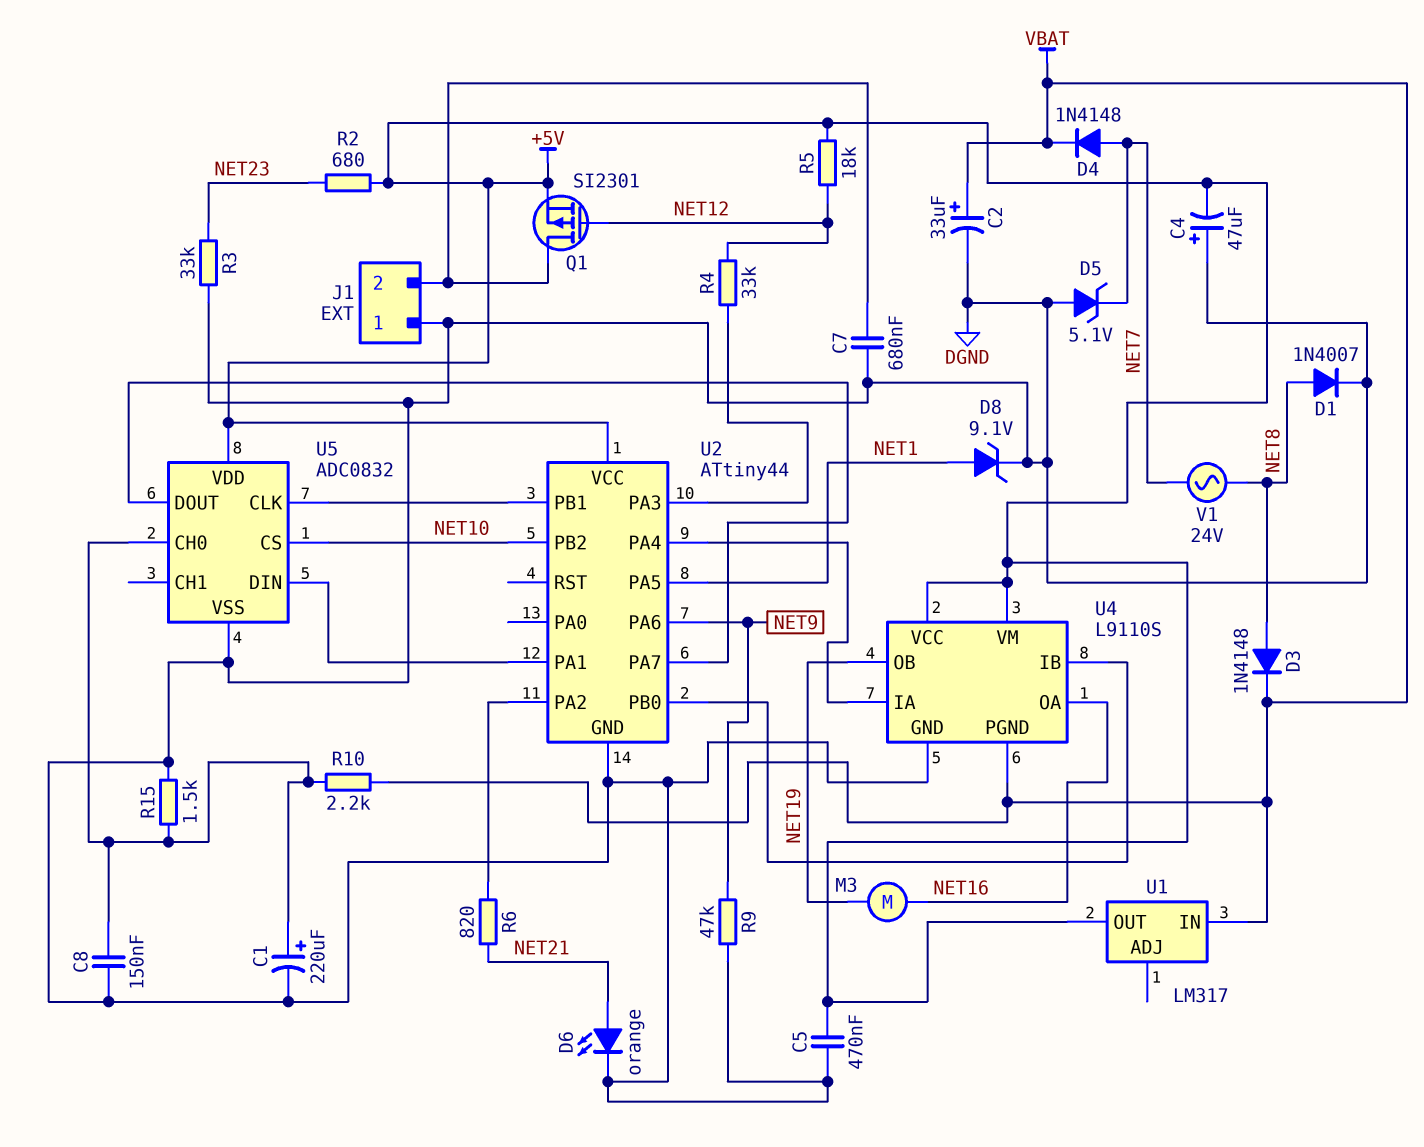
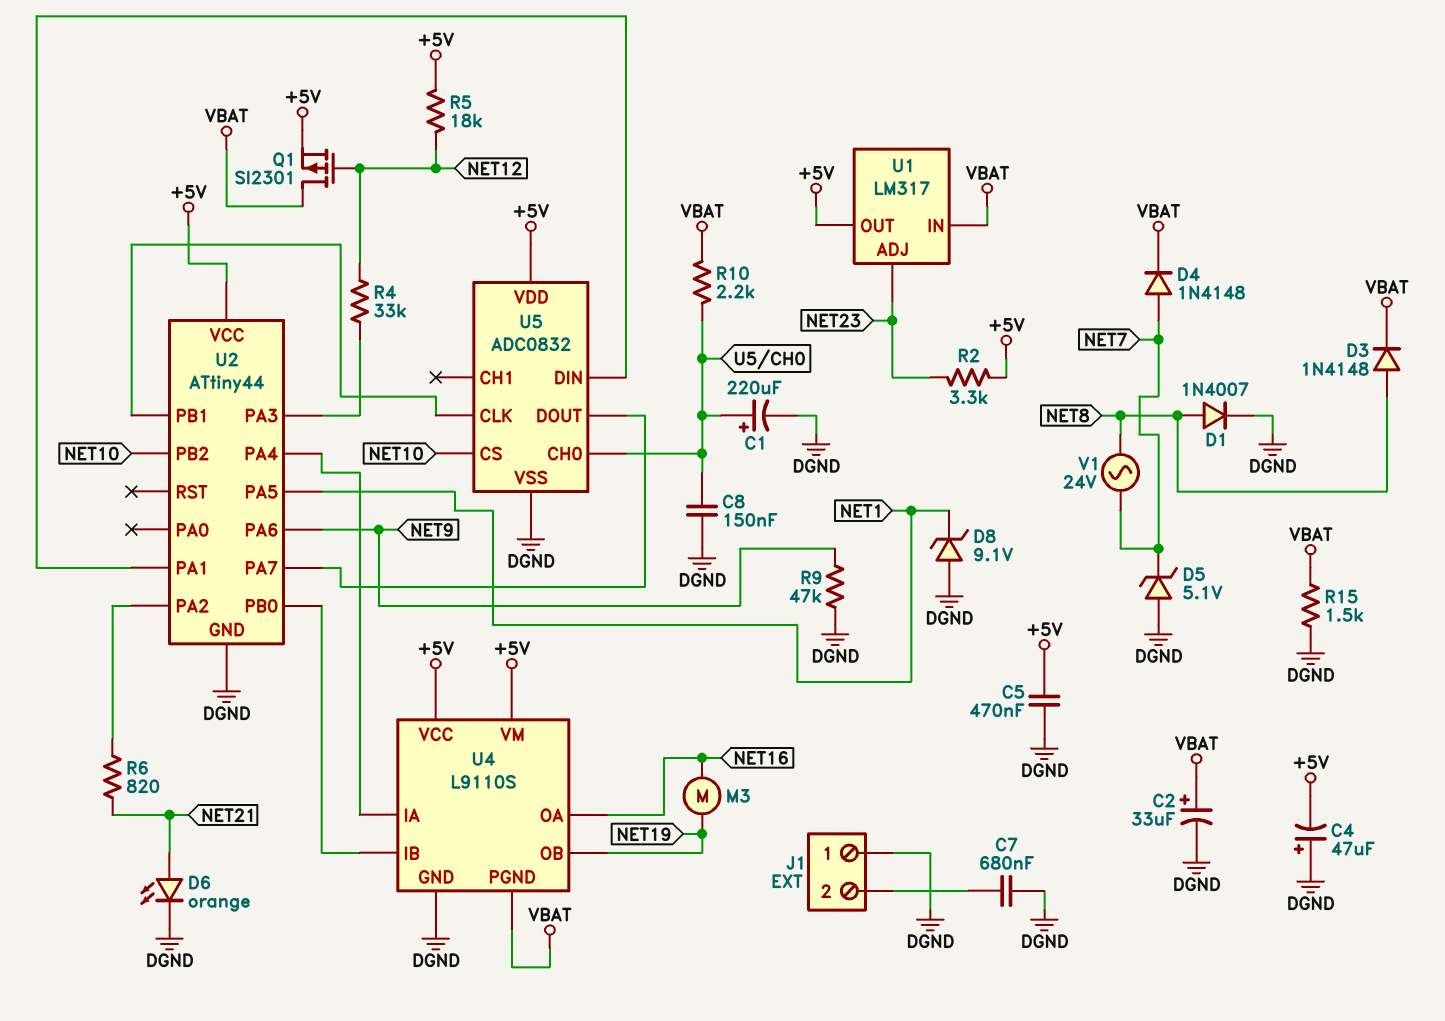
D8: zener 9.1V (A NET1, K DGND) -> zener 9.1V (A DGND, K NET1)
Q1: PMOS SI2301 (G NET12, D J1/2, S +5V) -> PMOS SI2301 (G NET12, D VBAT, S +5V)
R2: 680 (+5V, NET23) -> 3.3k (+5V, NET23)
R3: 33k (DGND, NET23) -> none
R15: 1.5k (DGND, U5/CH0) -> 1.5k (DGND, VBAT)
U1 pin ADJ: none -> NET23

